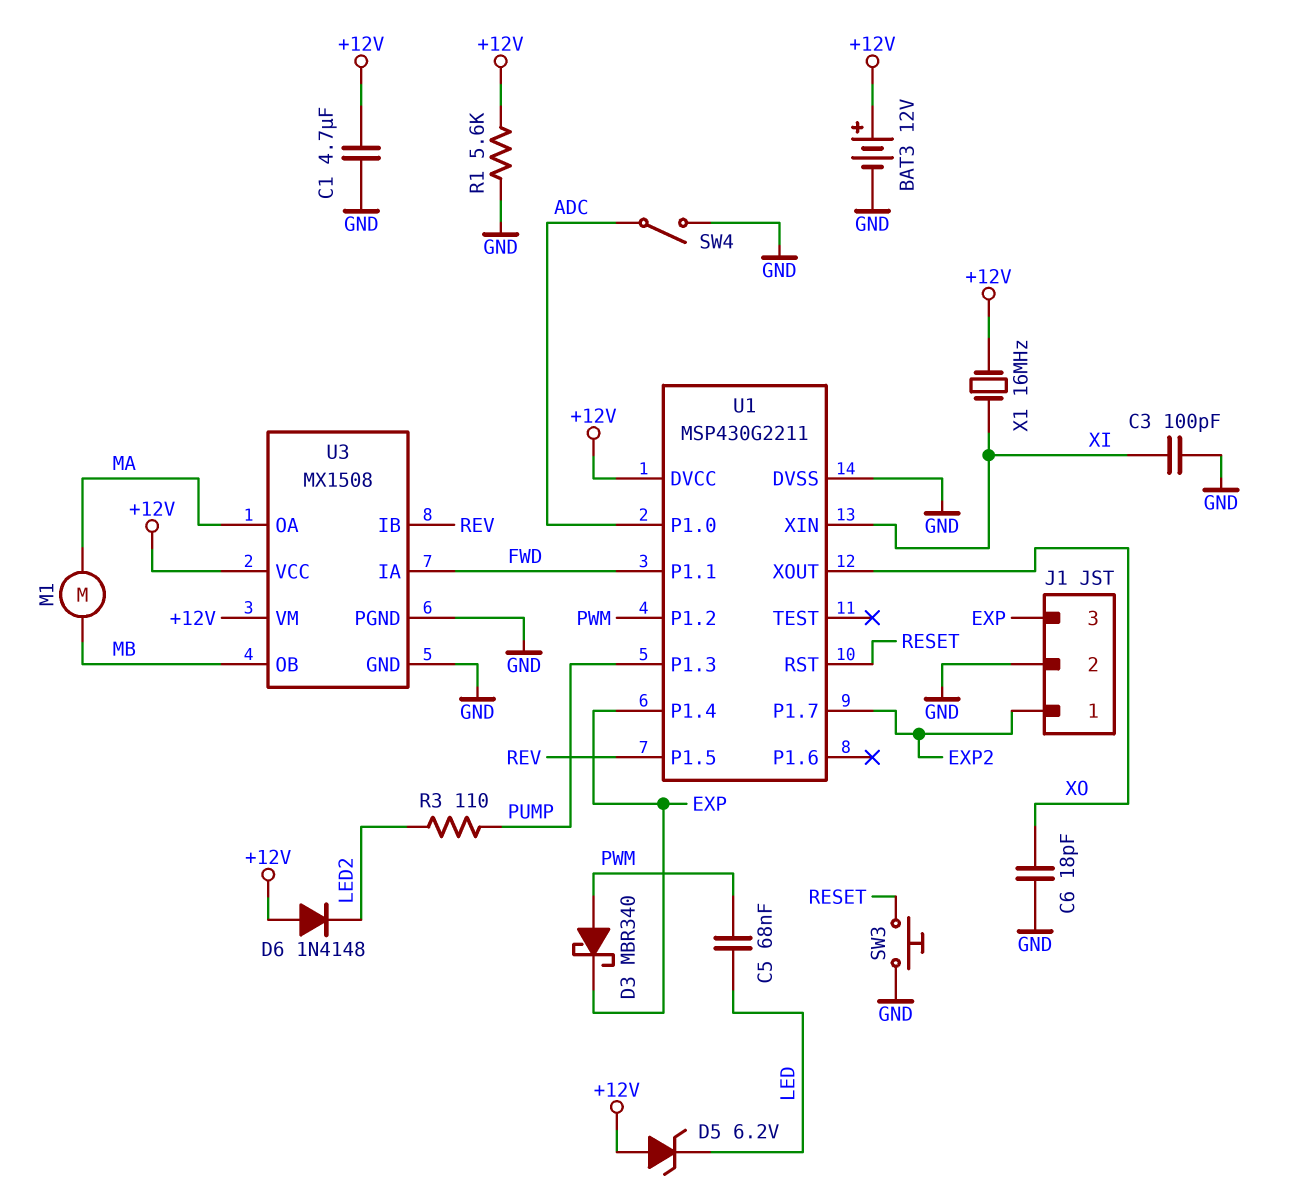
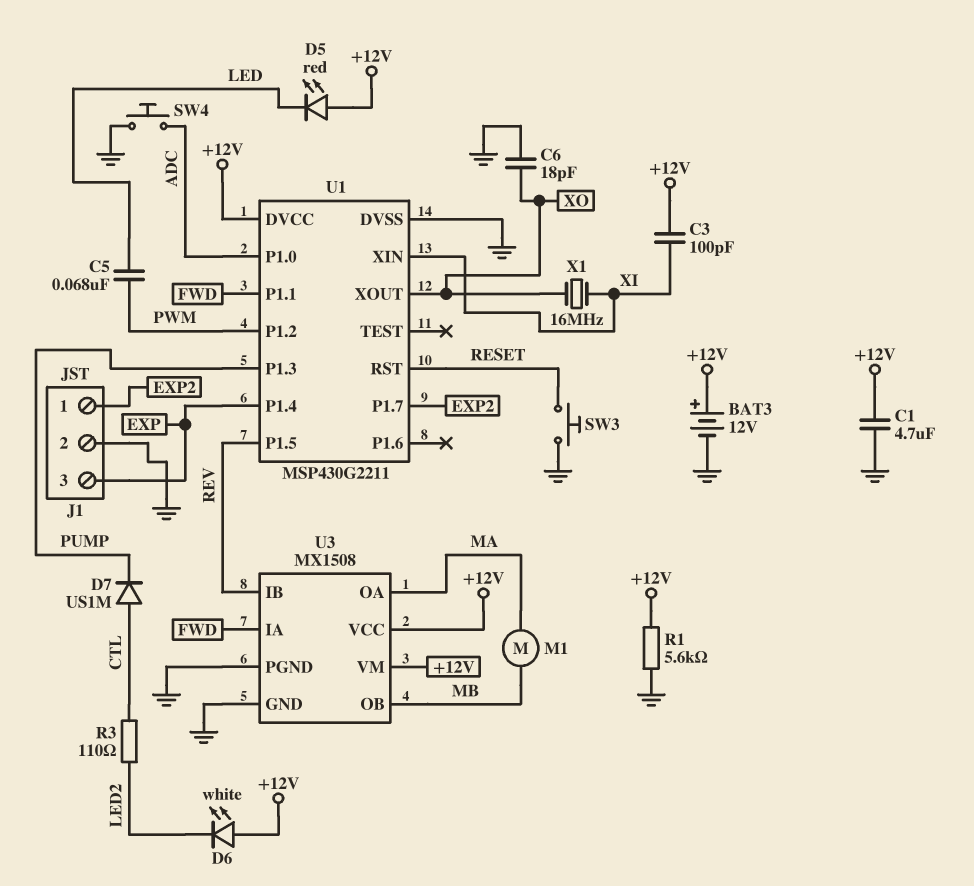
C3: 100pF (GND, XI) -> 100pF (+12V, XI)
D3: schottky MBR340 (A PWM, K EXP) -> none
D5: zener 6.2V (A +12V, K LED) -> LED red (A +12V, K LED)
D6: diode 1N4148 (A +12V, K LED2) -> LED white (A +12V, K LED2)
D7: none -> diode US1M (A CTL, K PUMP)
R3: 110 (LED2, PUMP) -> 110 (CTL, LED2)
SW4: switch (ADC, GND) -> button (ADC, GND)
X1: 16MHz (+12V, XI) -> 16MHz (XI, XO)

